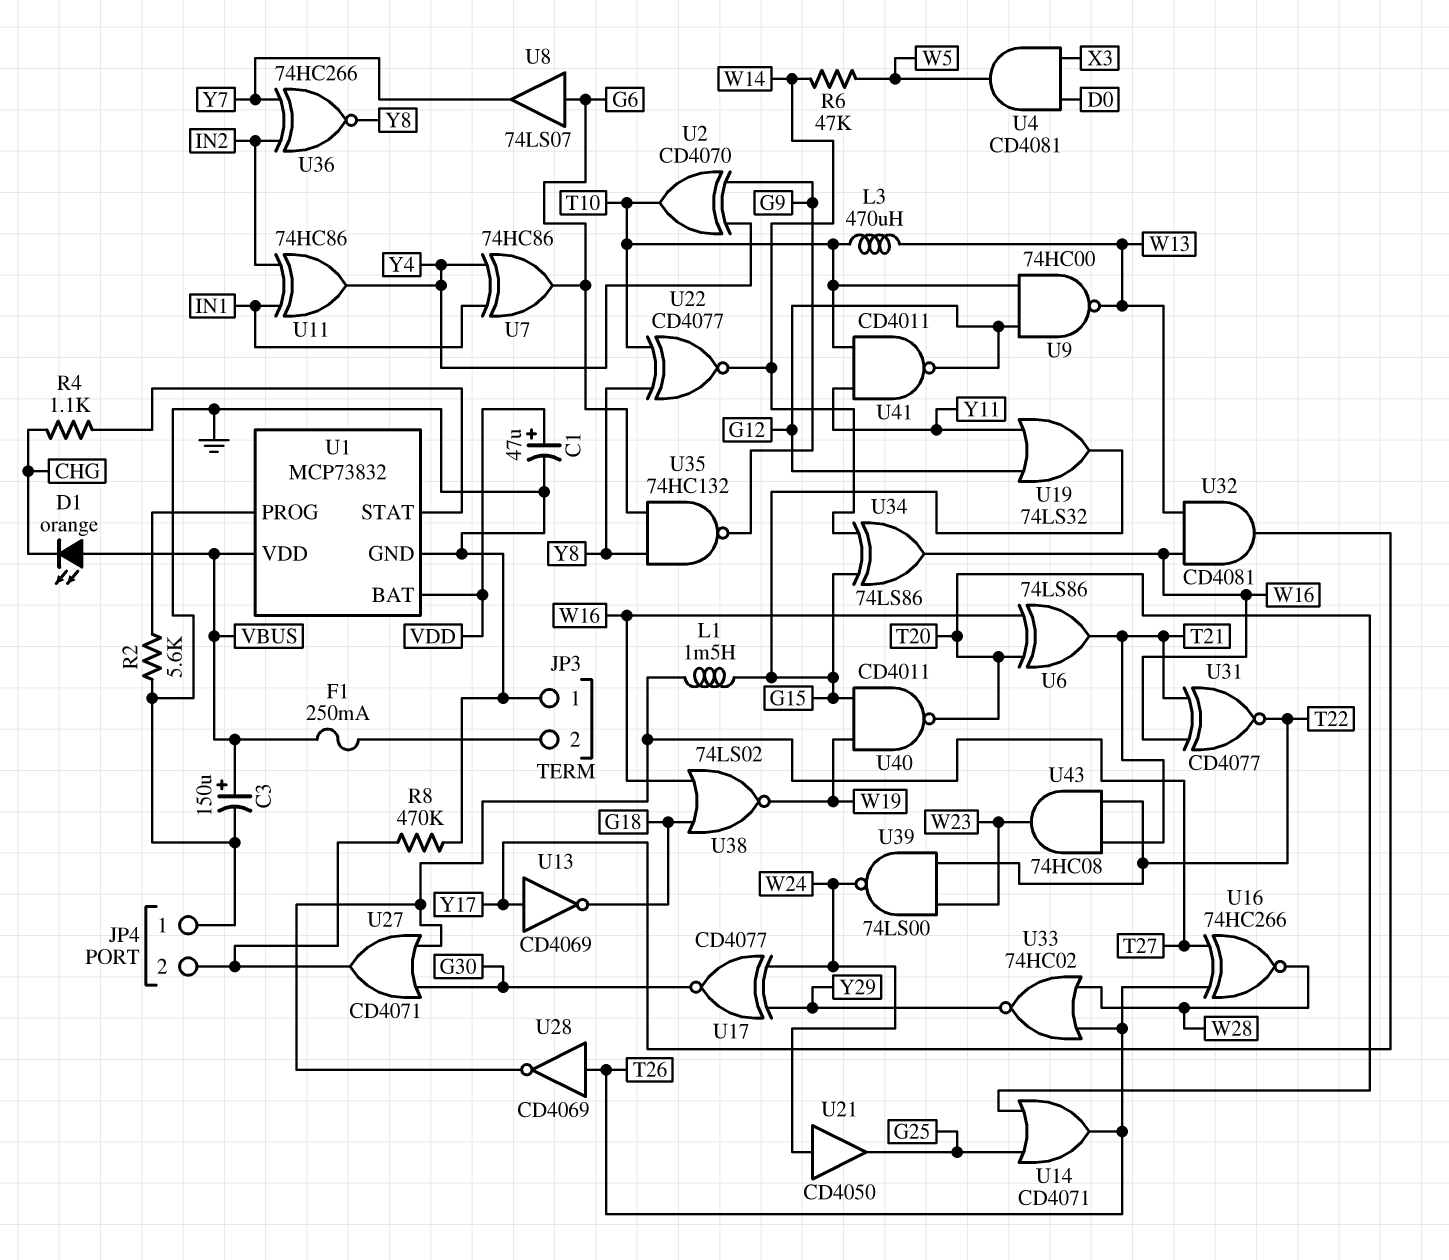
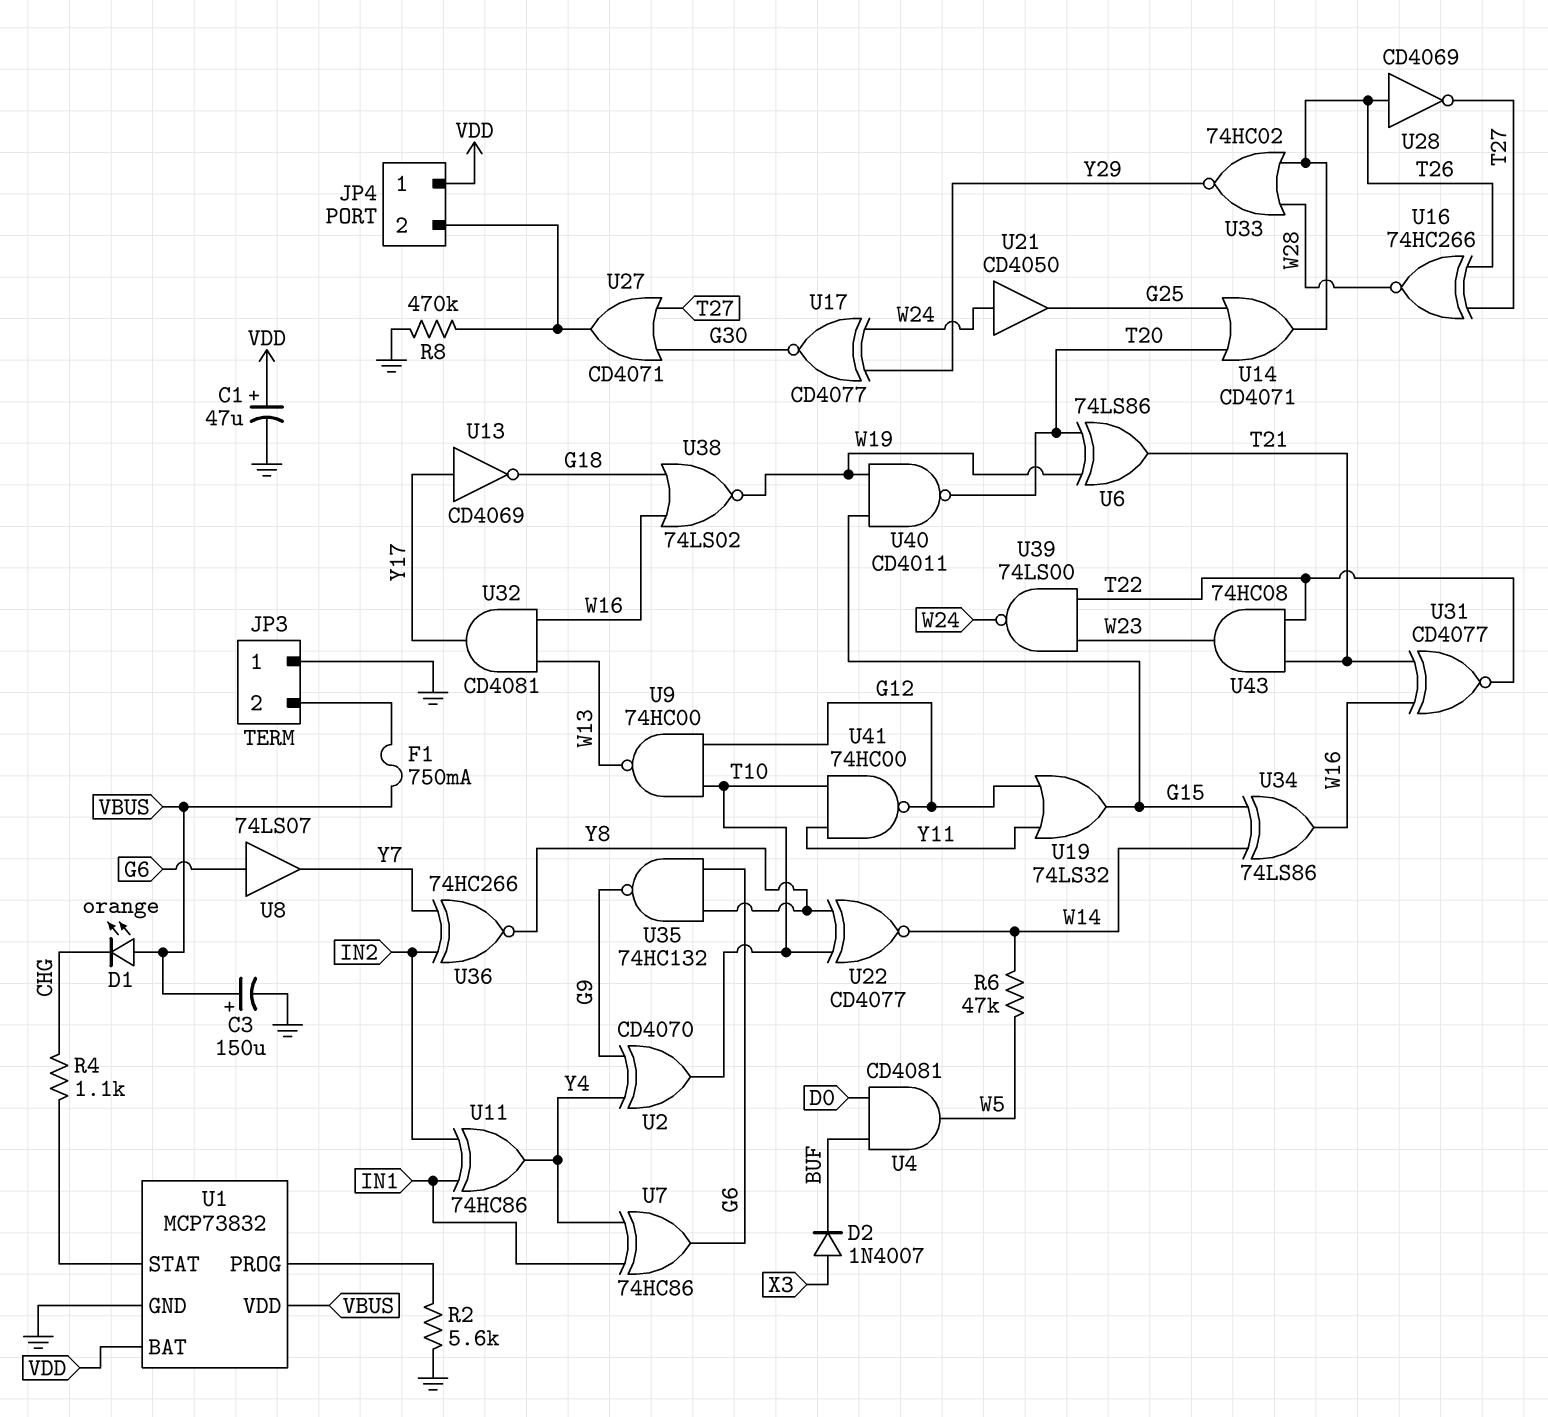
D2: none -> diode 1N4007 (A X3, K BUF)
F1: 250mA (JP3/2, VBUS) -> 750mA (JP3/2, VBUS)
JP4 pin 1: GND -> VDD
L1: 1.5mH (G15, T27) -> none
L3: 470uH (T10, W13) -> none
U4: AND CD4081 (in D0, in X3, out W5) -> AND CD4081 (in BUF, in D0, out W5)
U6: XOR 74LS86 (in T20, in W16, out T21) -> XOR 74LS86 (in T20, in W19, out T21)
U41: NAND CD4011 (in T10, in Y11, out G12) -> NAND 74HC00 (in T10, in Y11, out G12)

